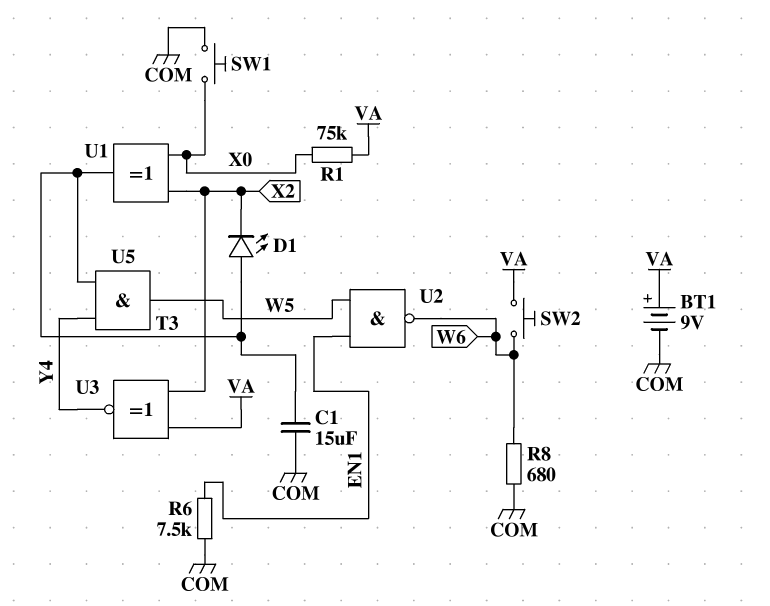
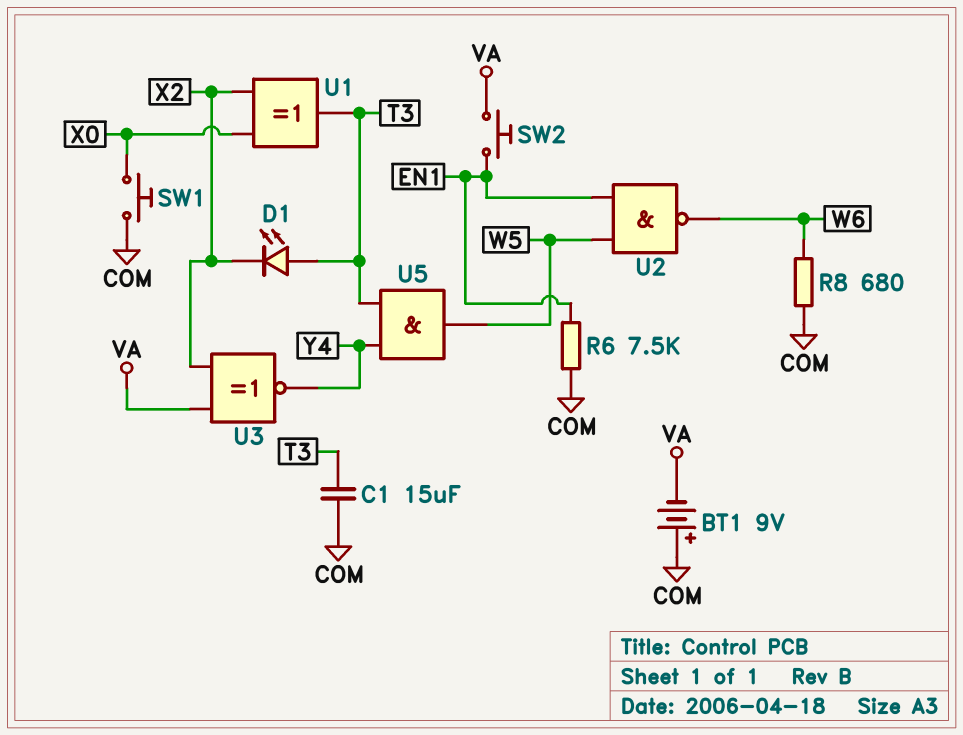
BT1: 9V (plus VA, minus COM) -> 9V (plus COM, minus VA)
R1: 75k (VA, X0) -> none
SW2: button (VA, W6) -> button (EN1, VA)

